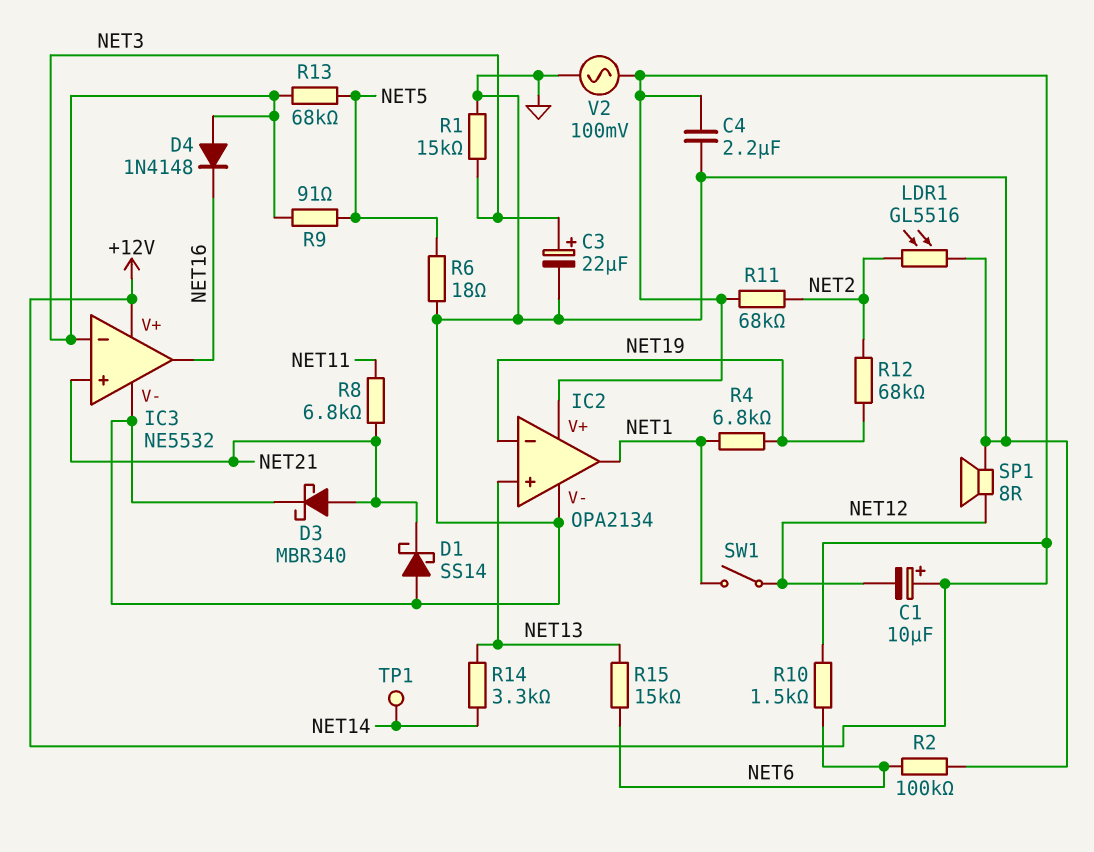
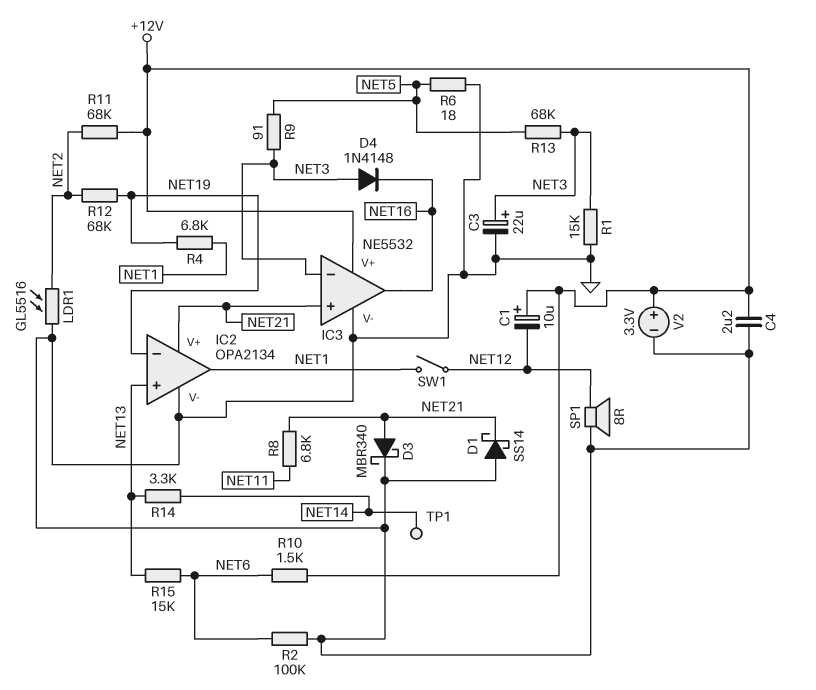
IC2 pin V+: +12V -> NET21
V2: AC 100mV (+12V, GND) -> 3.3V (plus +12V, minus GND)

